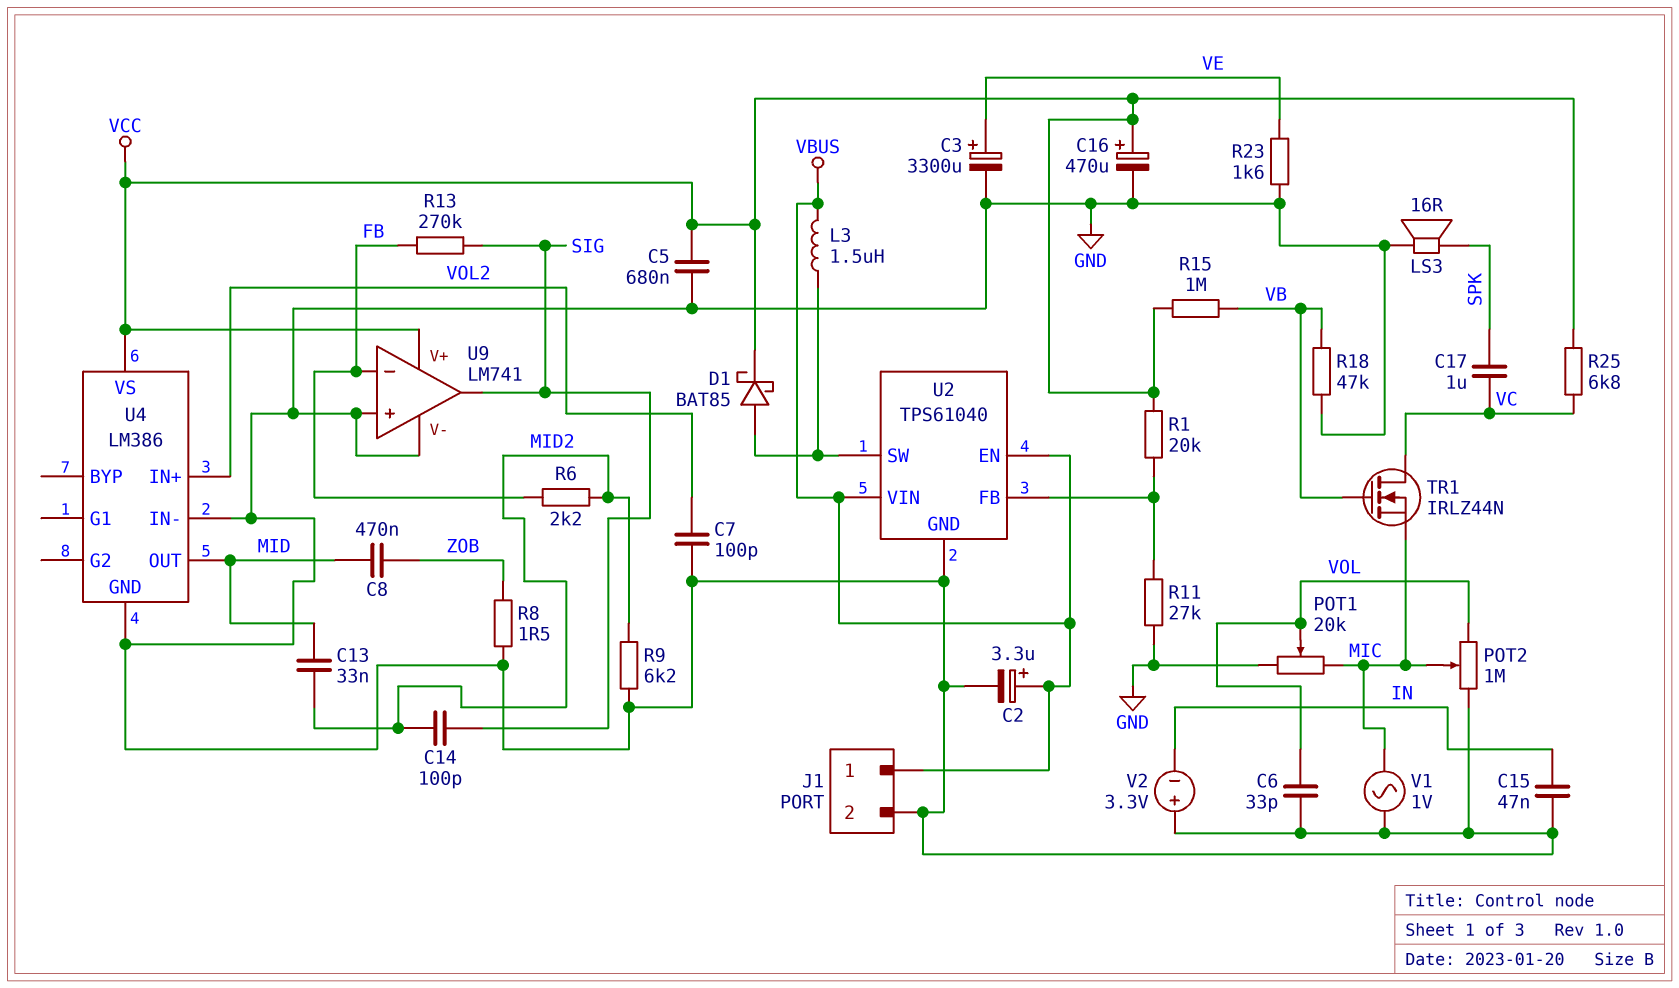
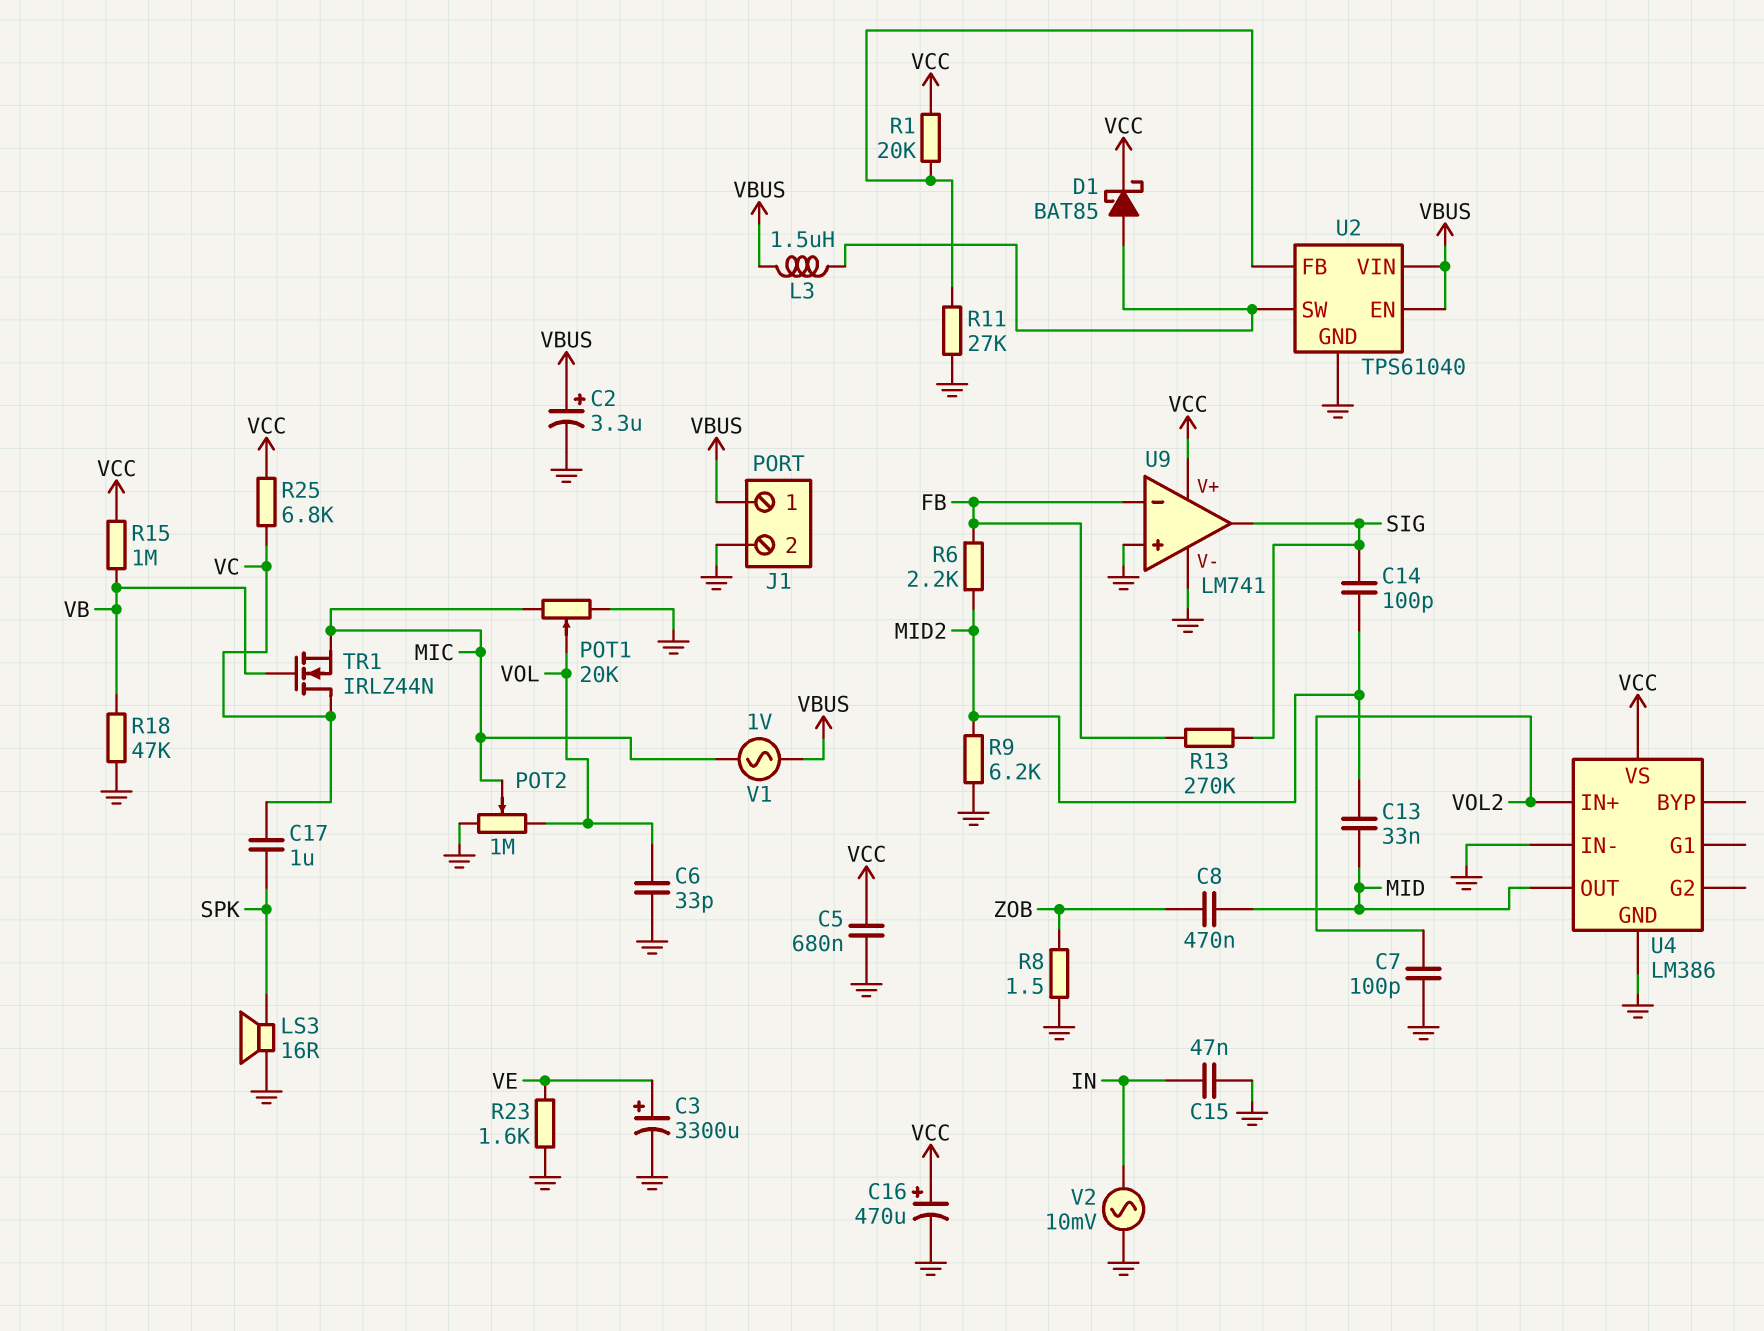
V1: AC 1V (GND, MIC) -> AC 1V (MIC, VBUS)
V2: 3.3V (plus GND, minus IN) -> AC 10mV (GND, IN)

